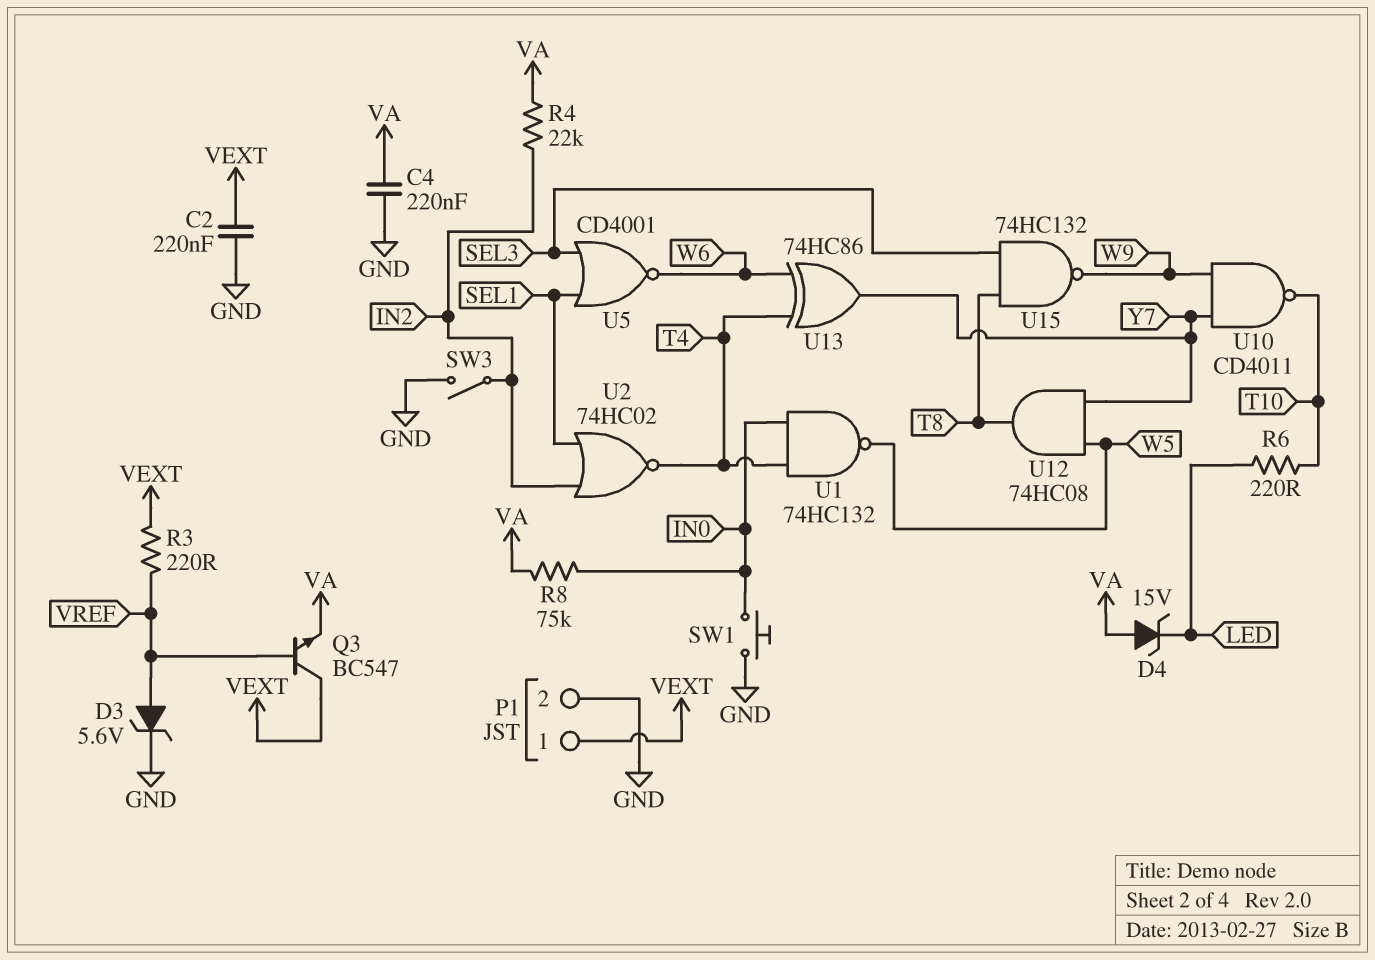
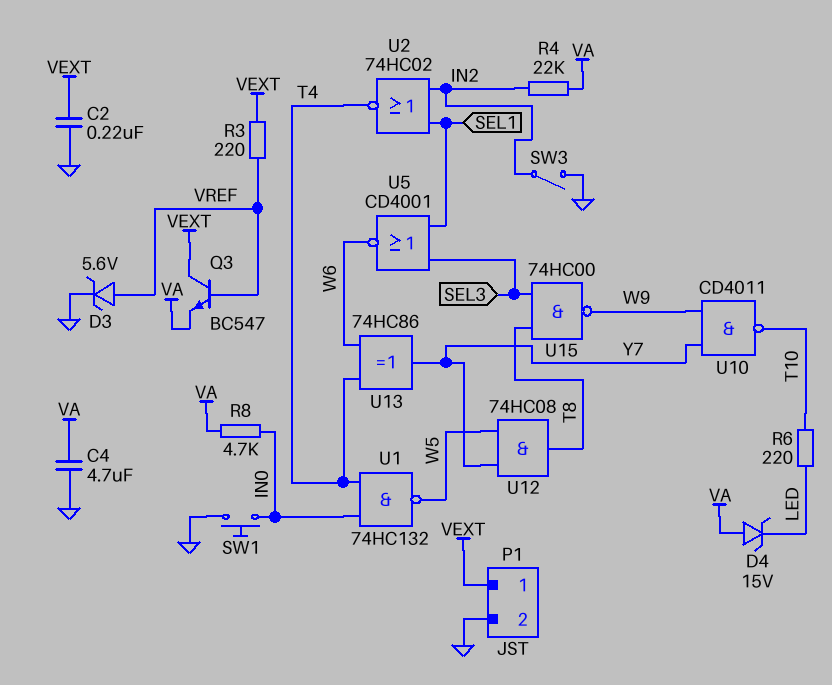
C4: 220nF (GND, VA) -> 4.7uF (GND, VA)
R8: 75k (IN0, VA) -> 4.7k (IN0, VA)
U15: NAND 74HC132 (in SEL3, in T8, out W9) -> NAND 74HC00 (in SEL3, in T8, out W9)

